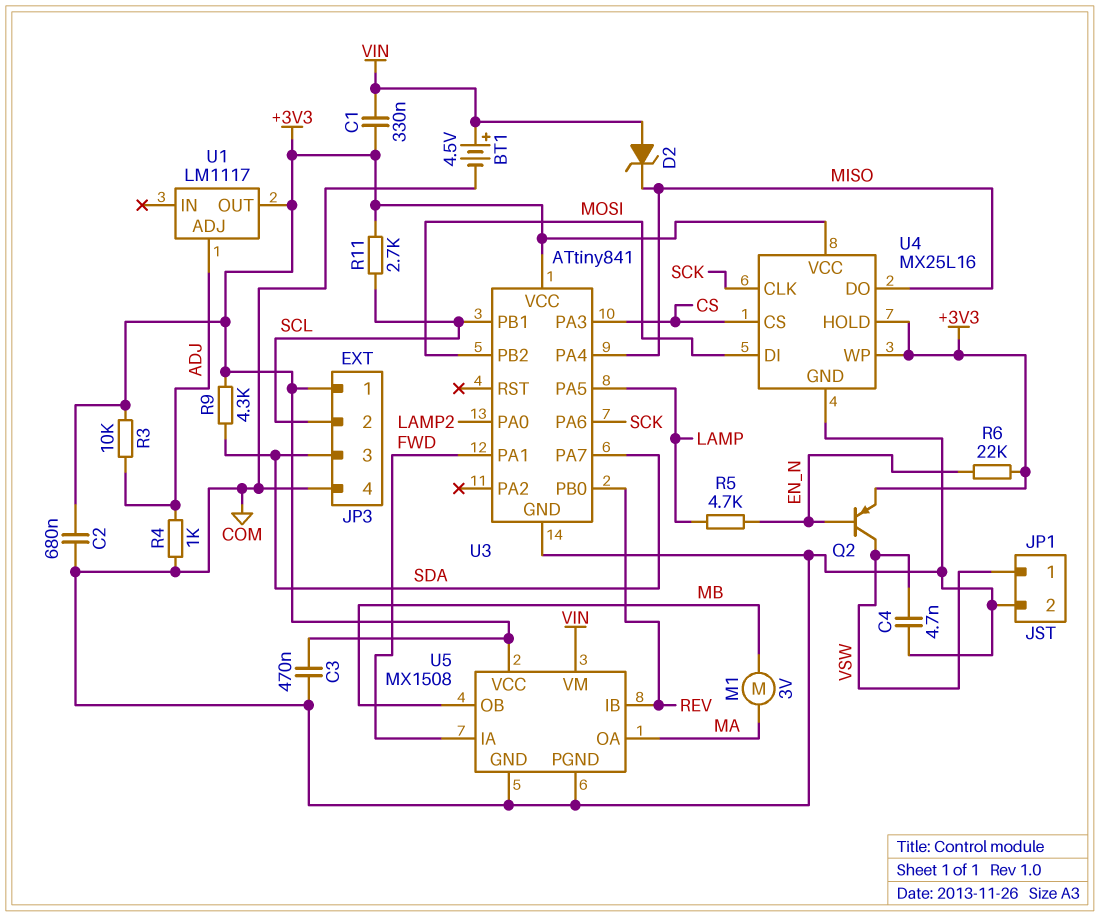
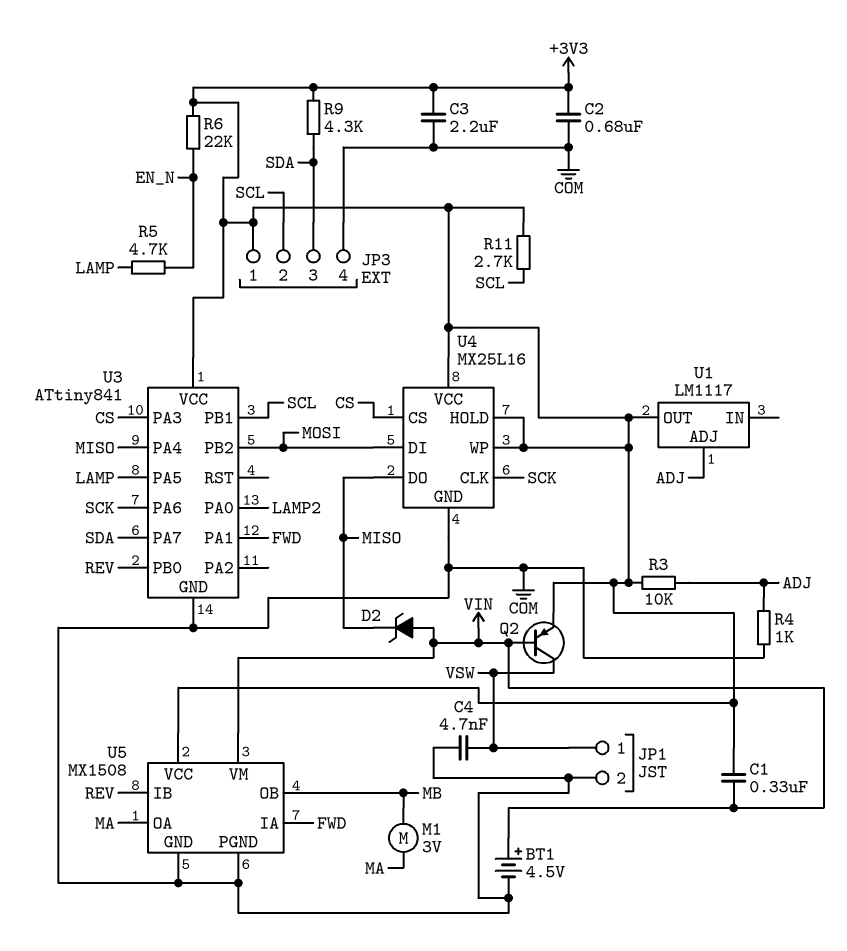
C3: 470nF (+3V3, COM) -> 2.2uF (+3V3, COM)
Q2: PNP (B EN_N, C VSW, E +3V3) -> PNP (B VIN, C VSW, E +3V3)

